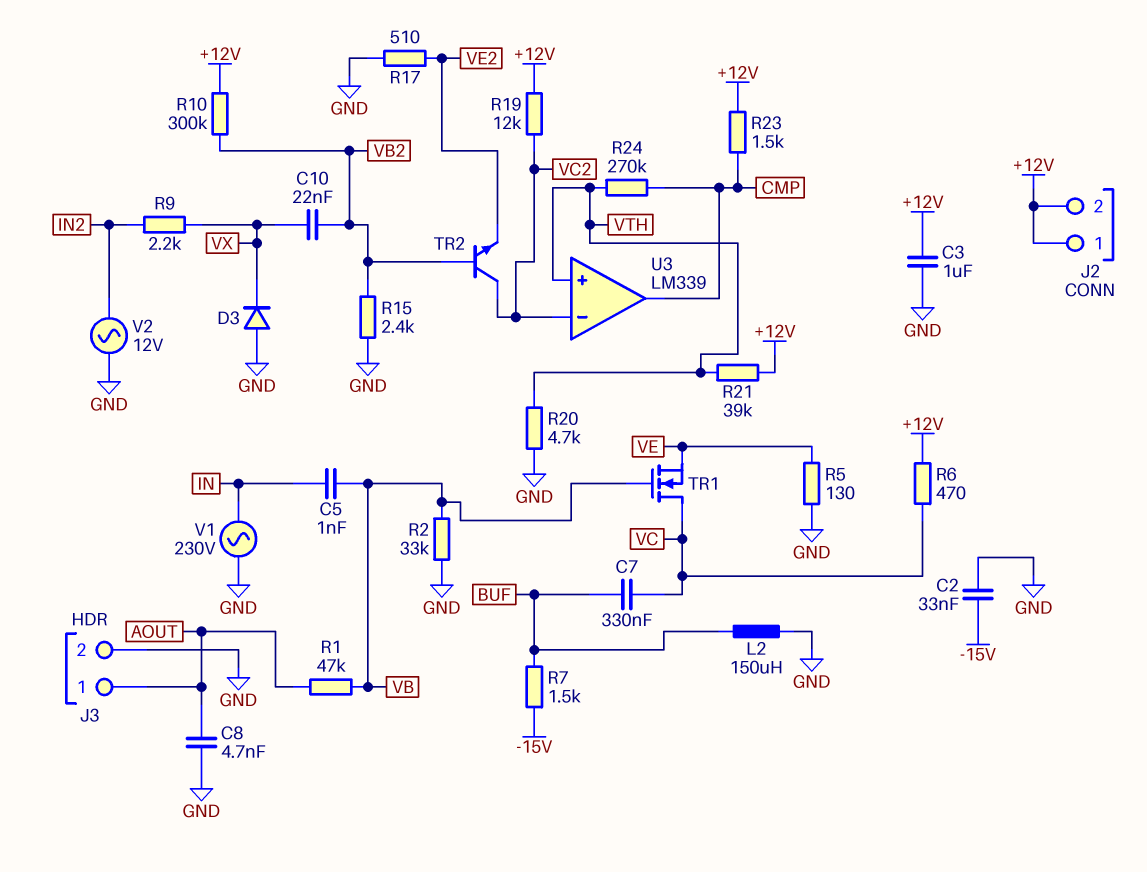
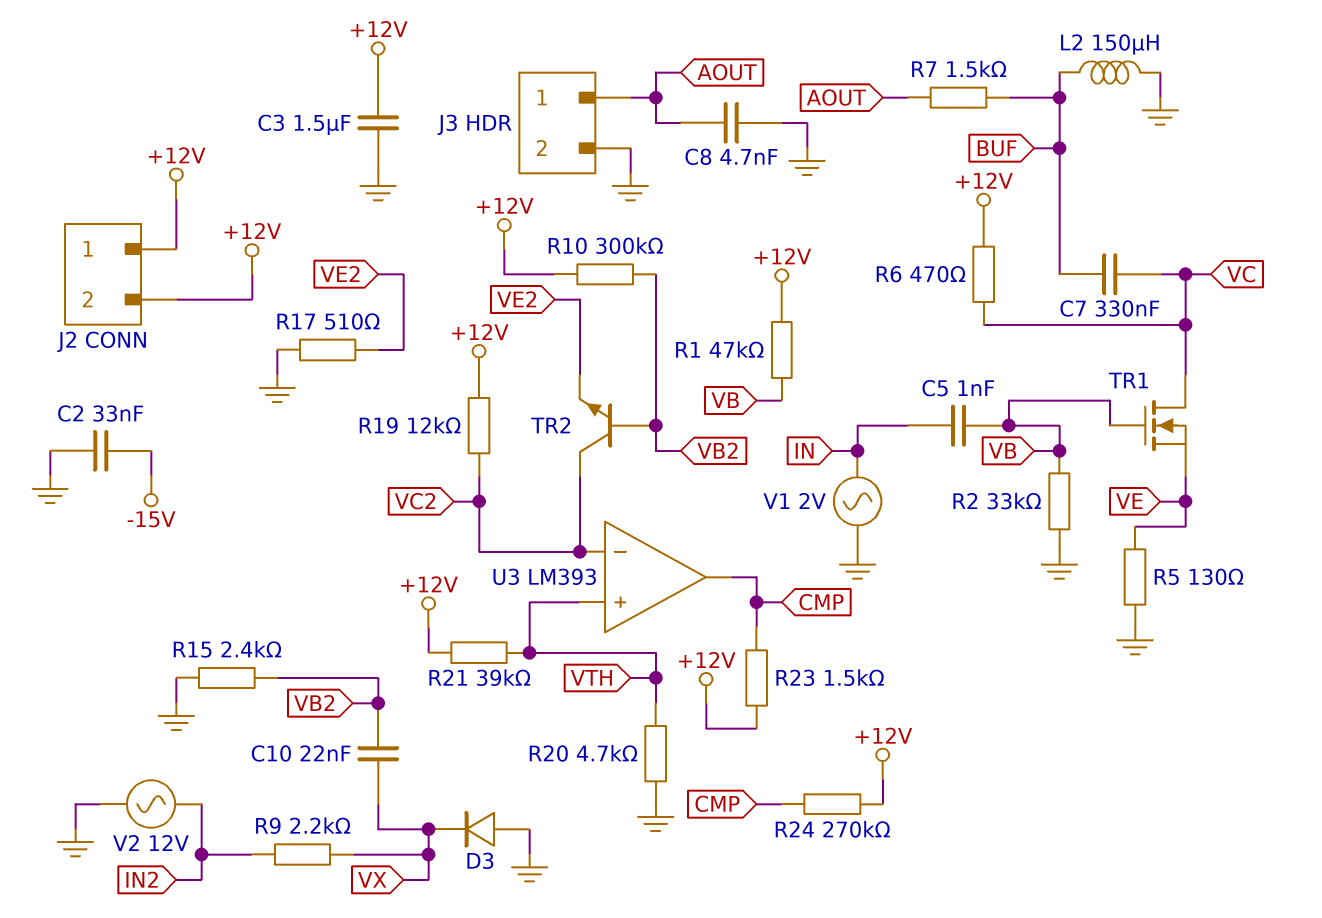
C3: 1uF (+12V, GND) -> 1.5uF (+12V, GND)
R1: 47k (AOUT, VB) -> 47k (+12V, VB)
R7: 1.5k (-15V, BUF) -> 1.5k (AOUT, BUF)
R24: 270k (CMP, VTH) -> 270k (+12V, CMP)
U3: LM339 -> LM393
V1: AC 230V (GND, IN) -> AC 2V (GND, IN)

